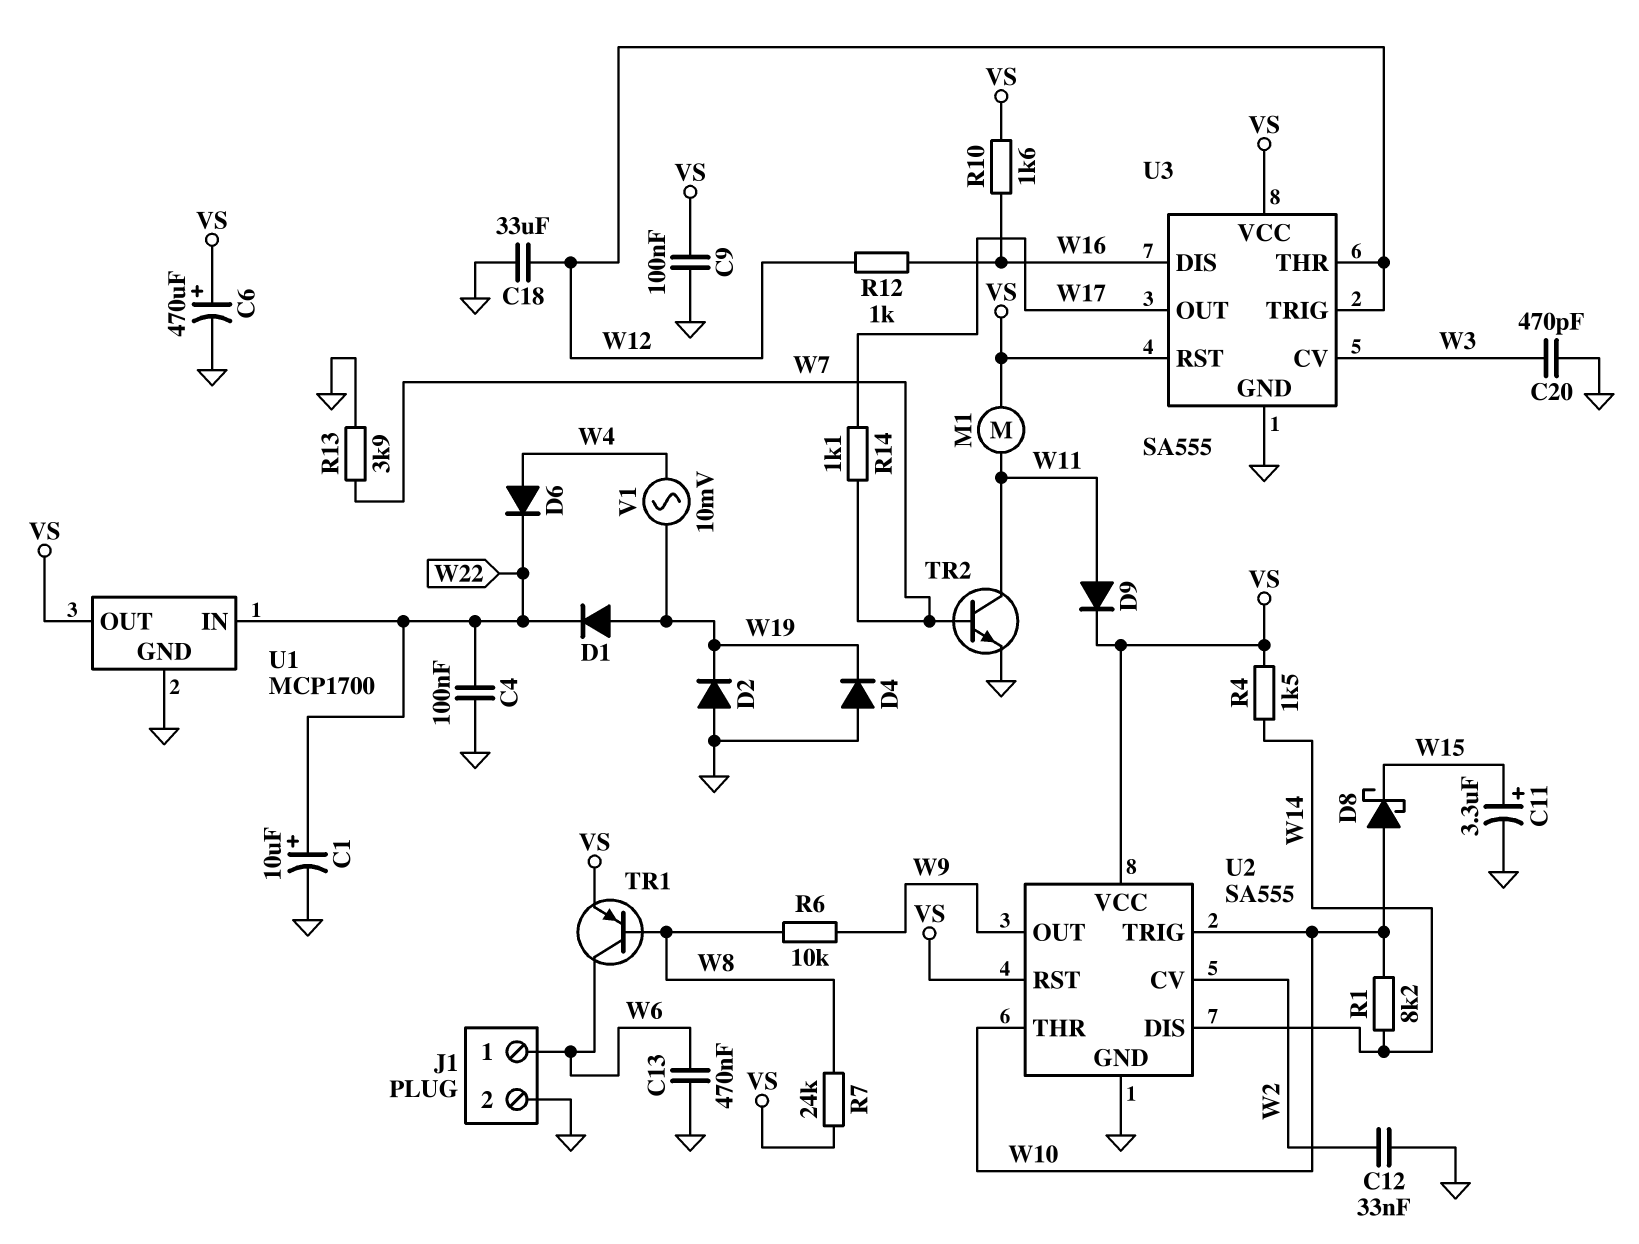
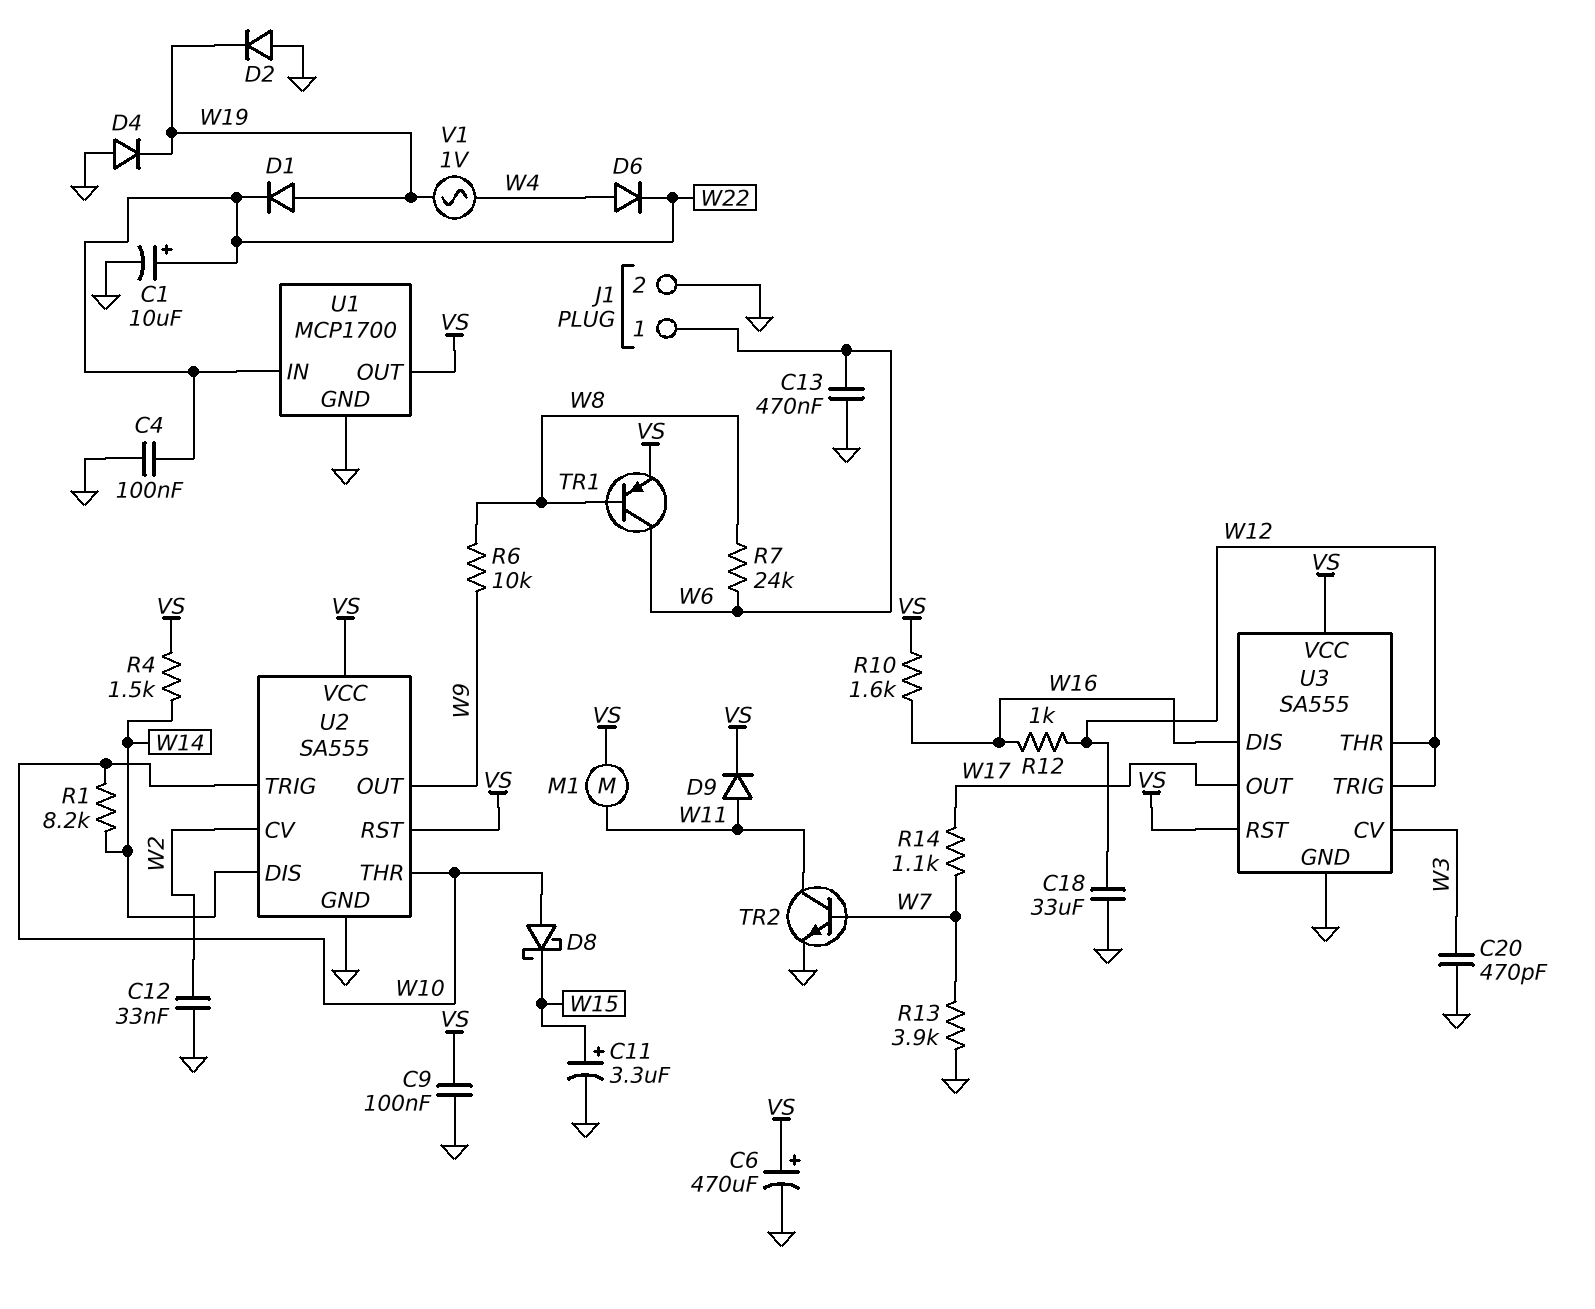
R7: 24k (VS, W8) -> 24k (W6, W8)
V1: AC 10mV (W4, W19) -> AC 1V (W4, W19)

